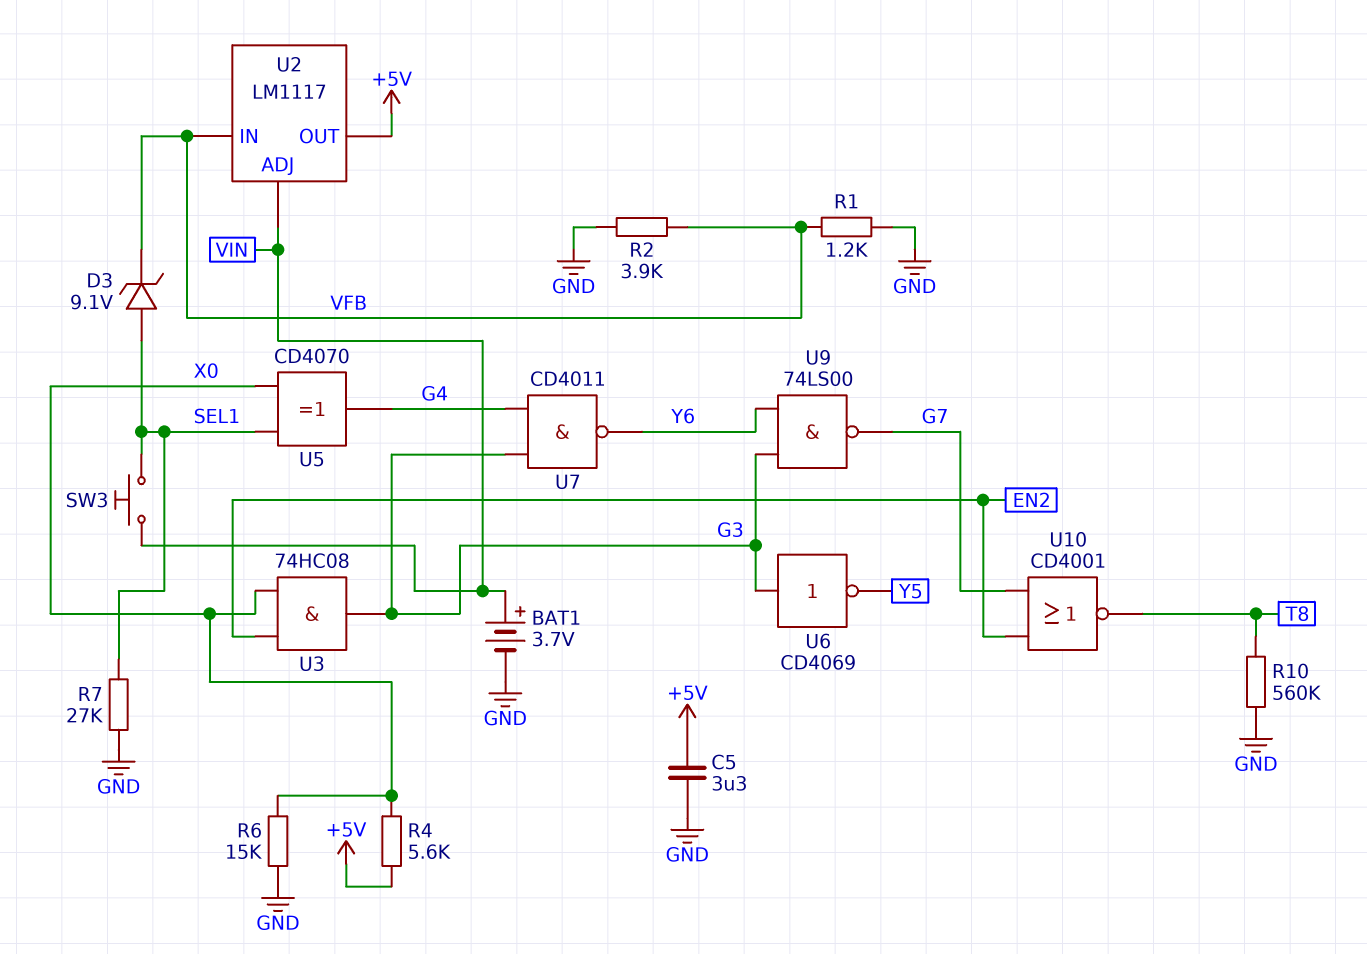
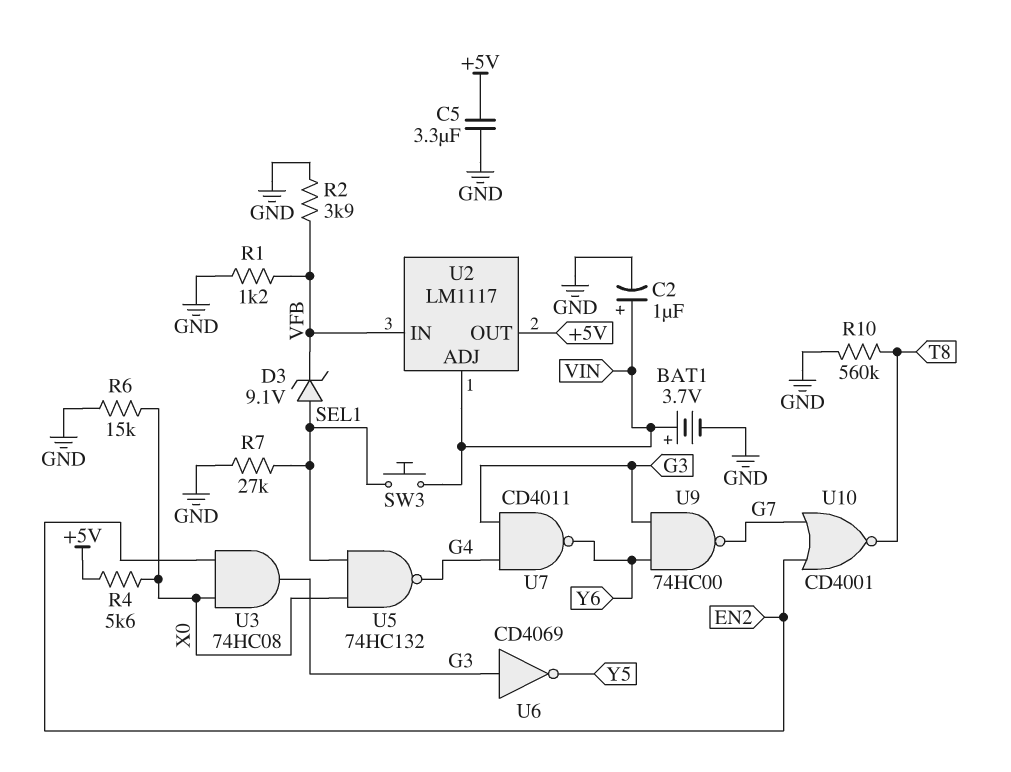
C2: none -> 1uF (plus VIN, minus GND)
U5: XOR CD4070 (in SEL1, in X0, out G4) -> NAND 74HC132 (in SEL1, in X0, out G4)
U9: NAND 74LS00 (in G3, in Y6, out G7) -> NAND 74HC00 (in G3, in Y6, out G7)

